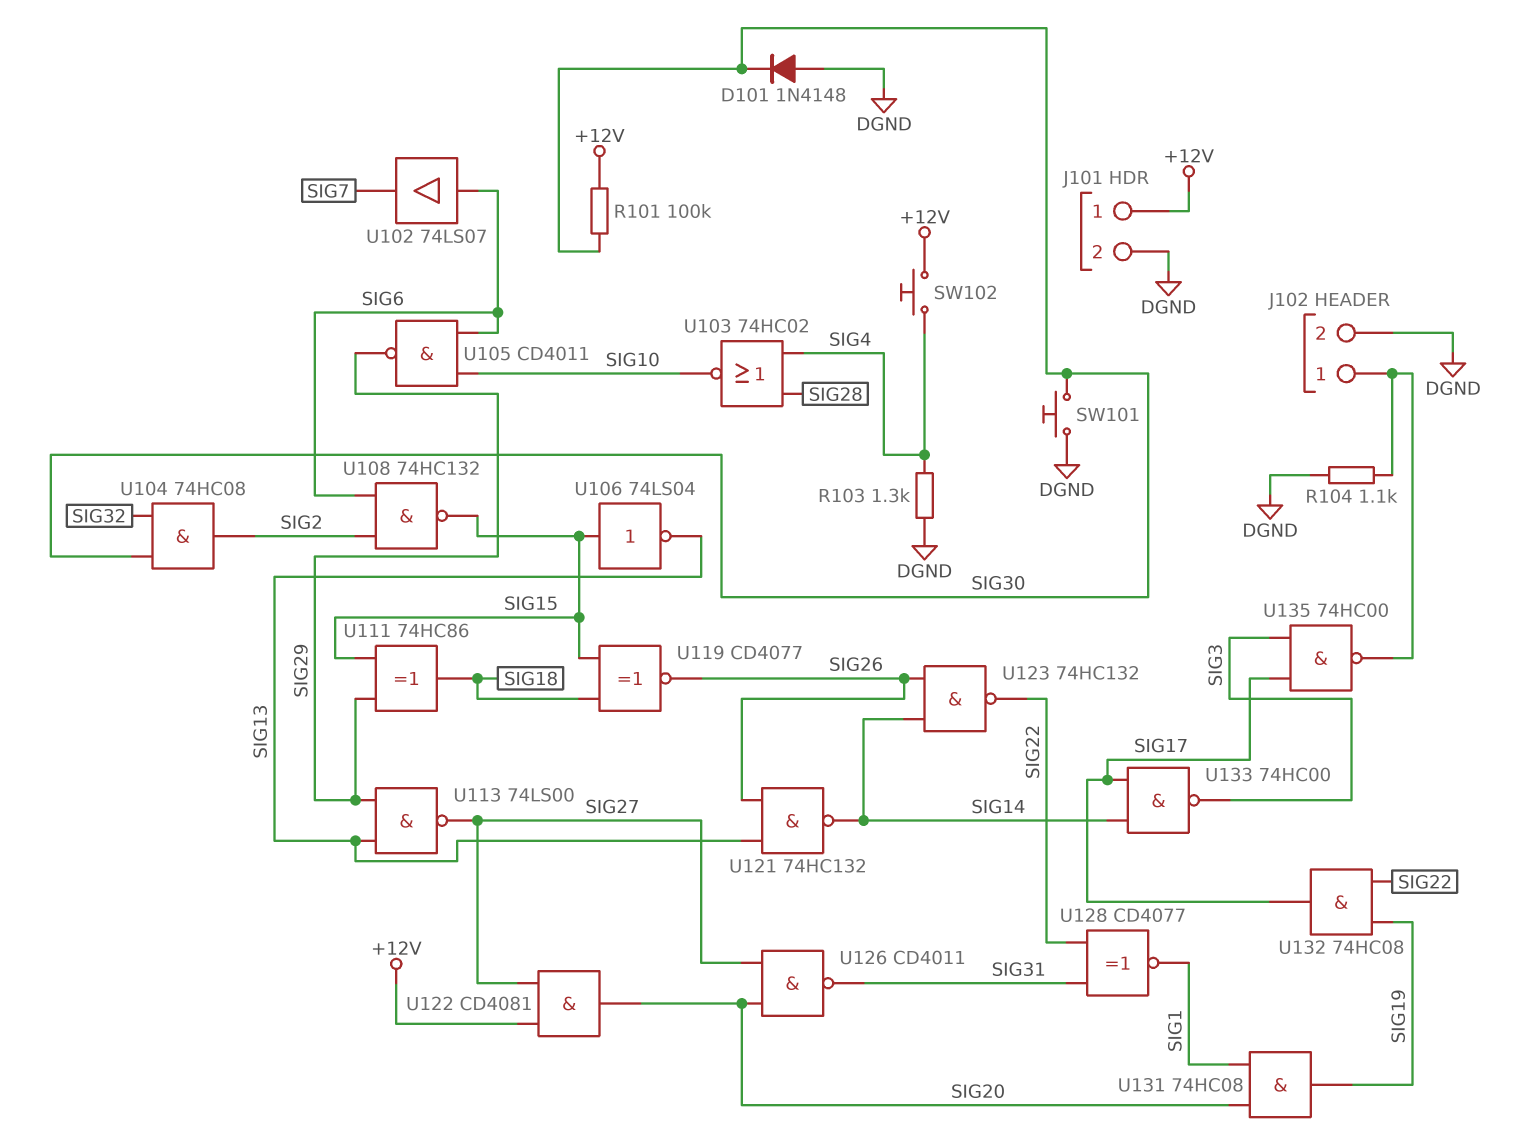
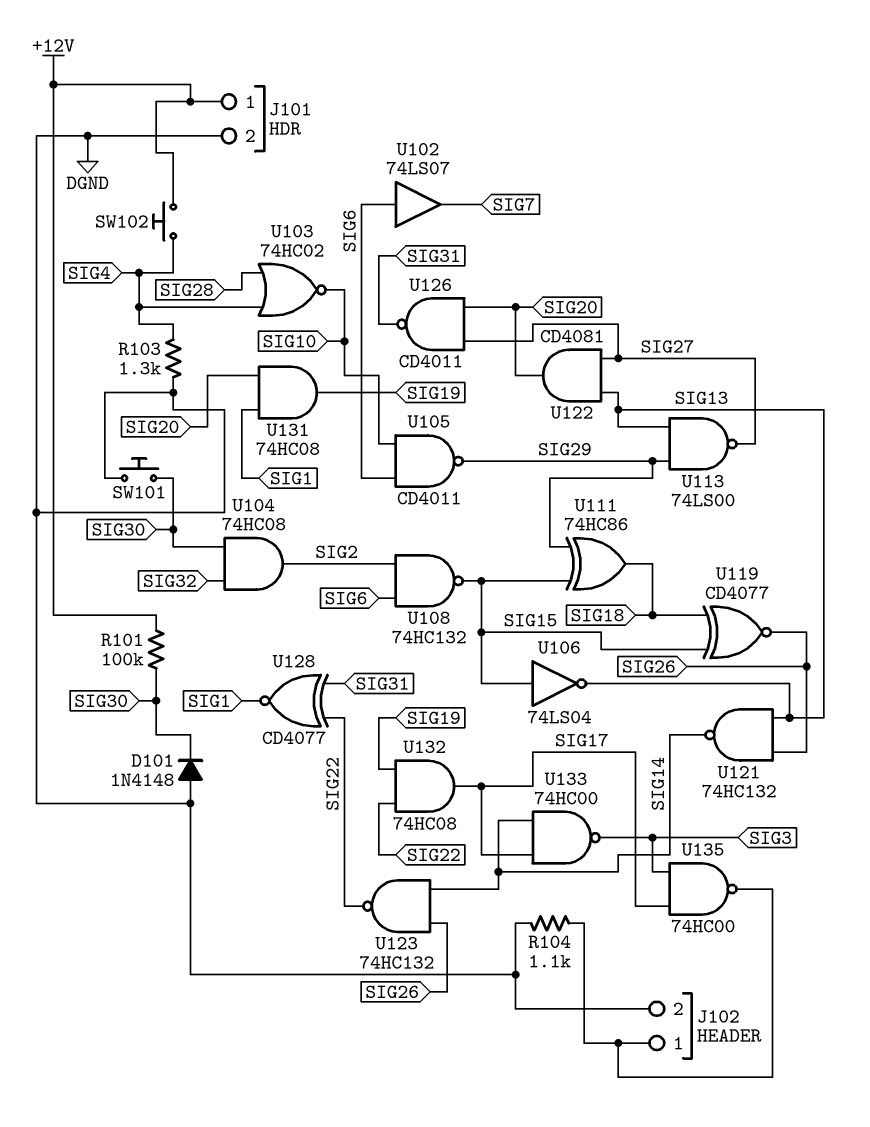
U122: AND CD4081 (in +12V, in SIG27, out SIG20) -> AND CD4081 (in SIG13, in SIG27, out SIG20)

